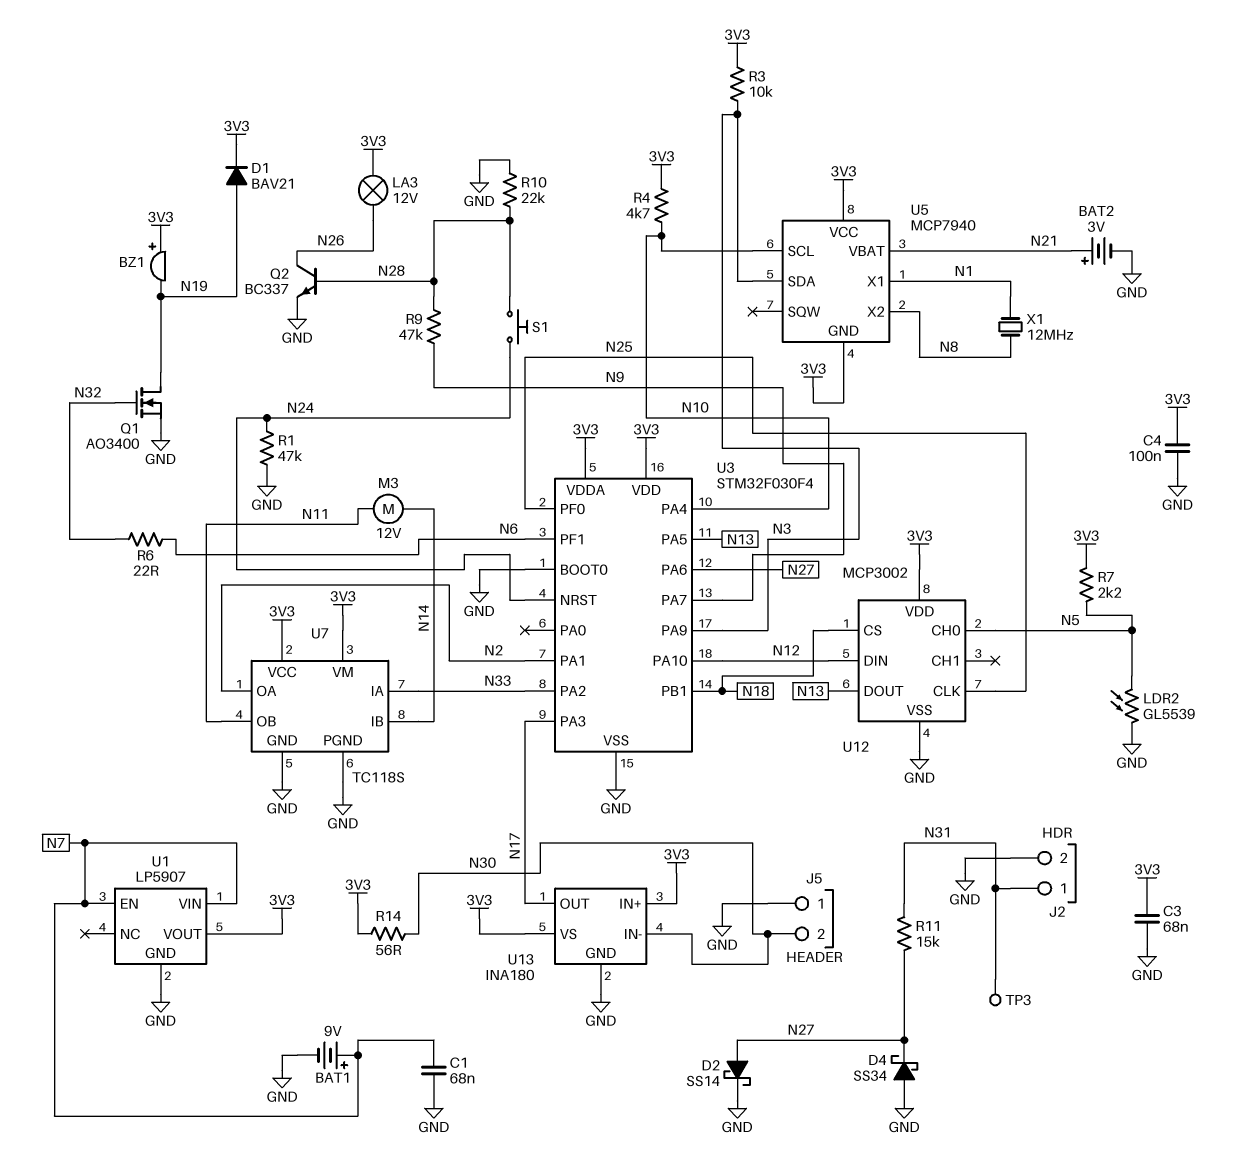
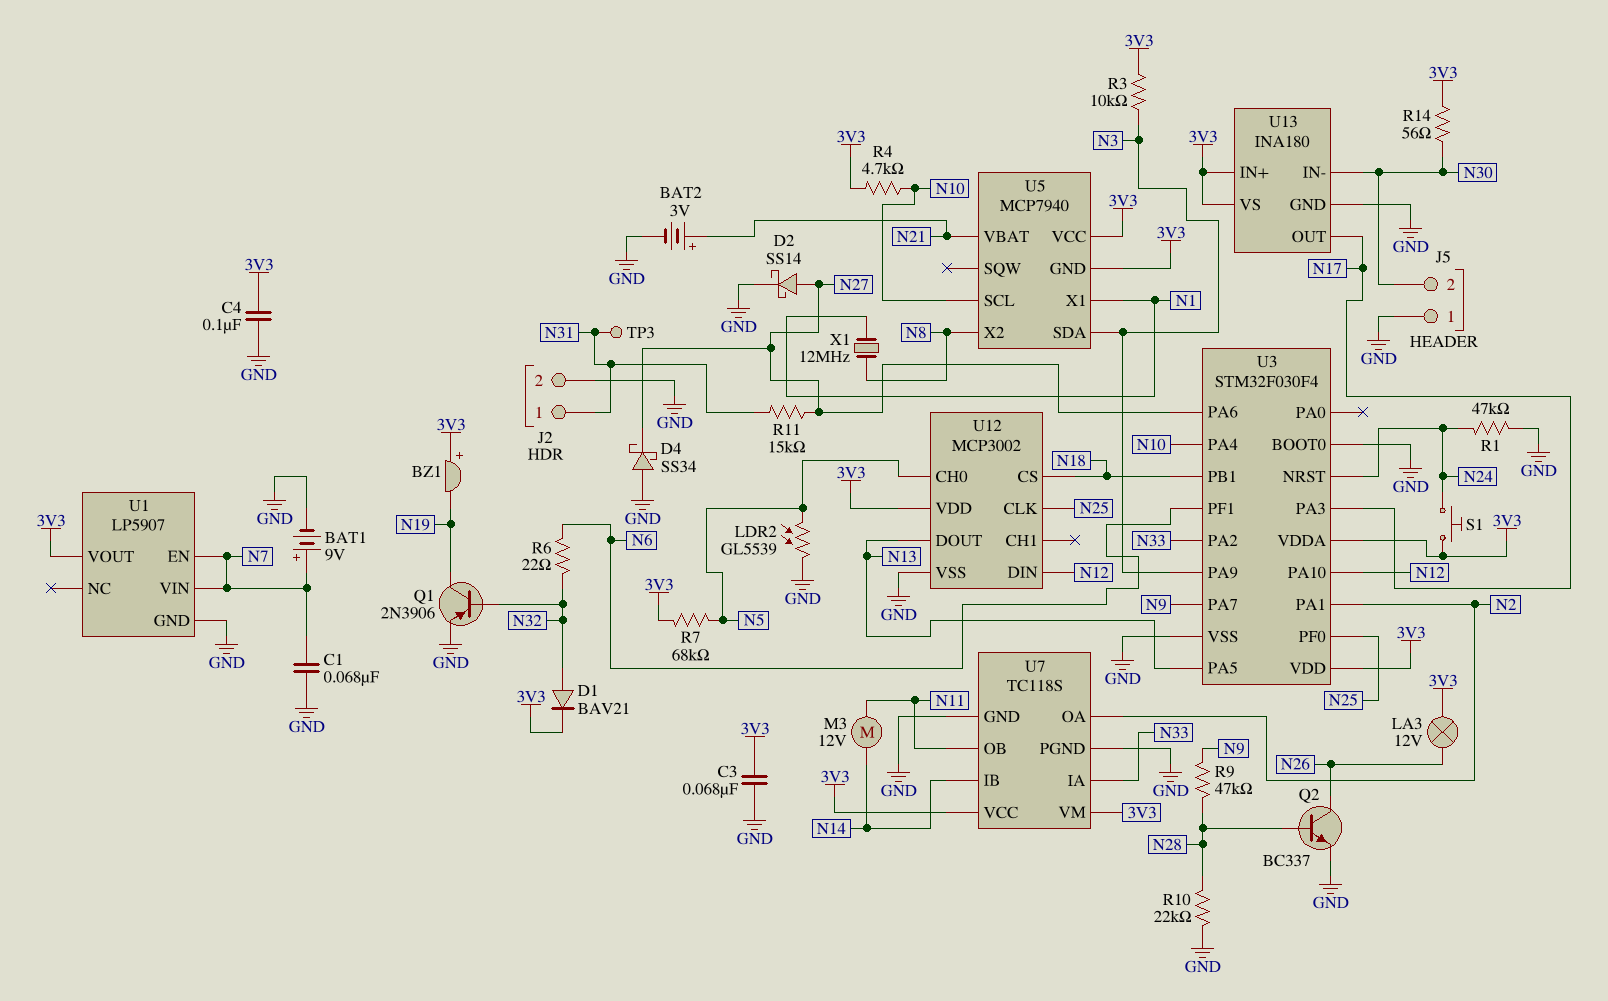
D1: diode BAV21 (A N19, K 3V3) -> diode BAV21 (A N32, K 3V3)
Q1: NMOS AO3400 (G N32, D N19, S GND) -> PNP 2N3906 (B N32, C N19, E GND)
R7: 2.2k (3V3, N5) -> 68k (3V3, N5)
S1: button (N24, N28) -> button (3V3, N24)

